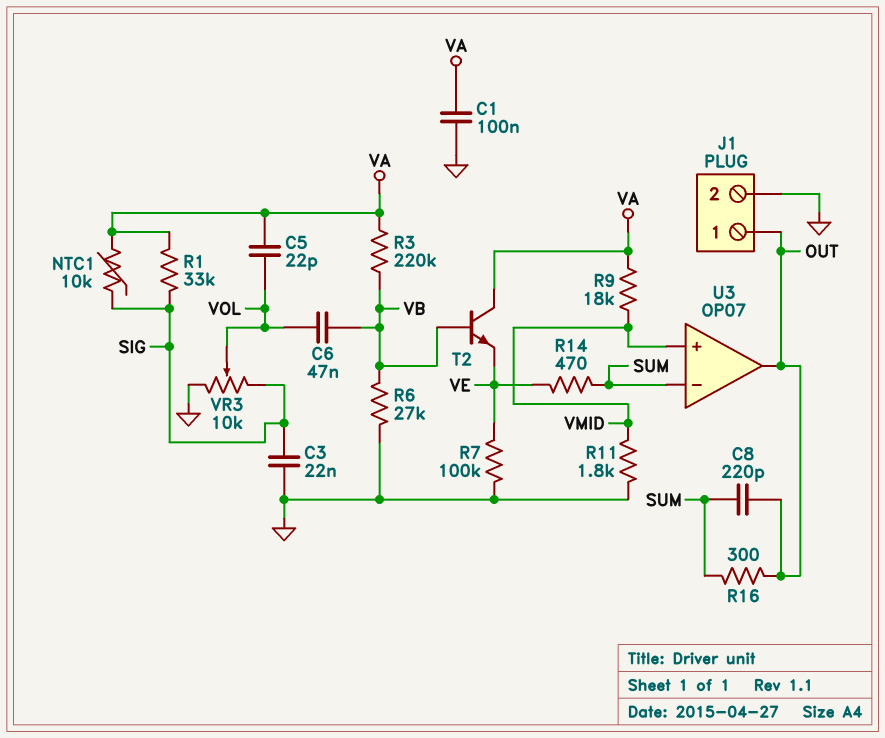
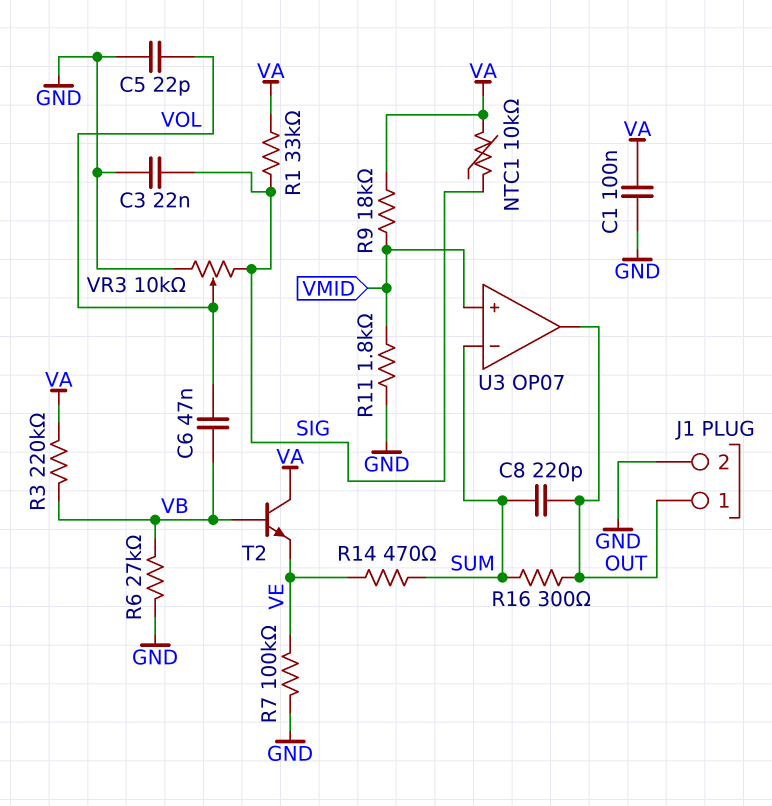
C5: 22pF (VA, VOL) -> 22pF (GND, VOL)

